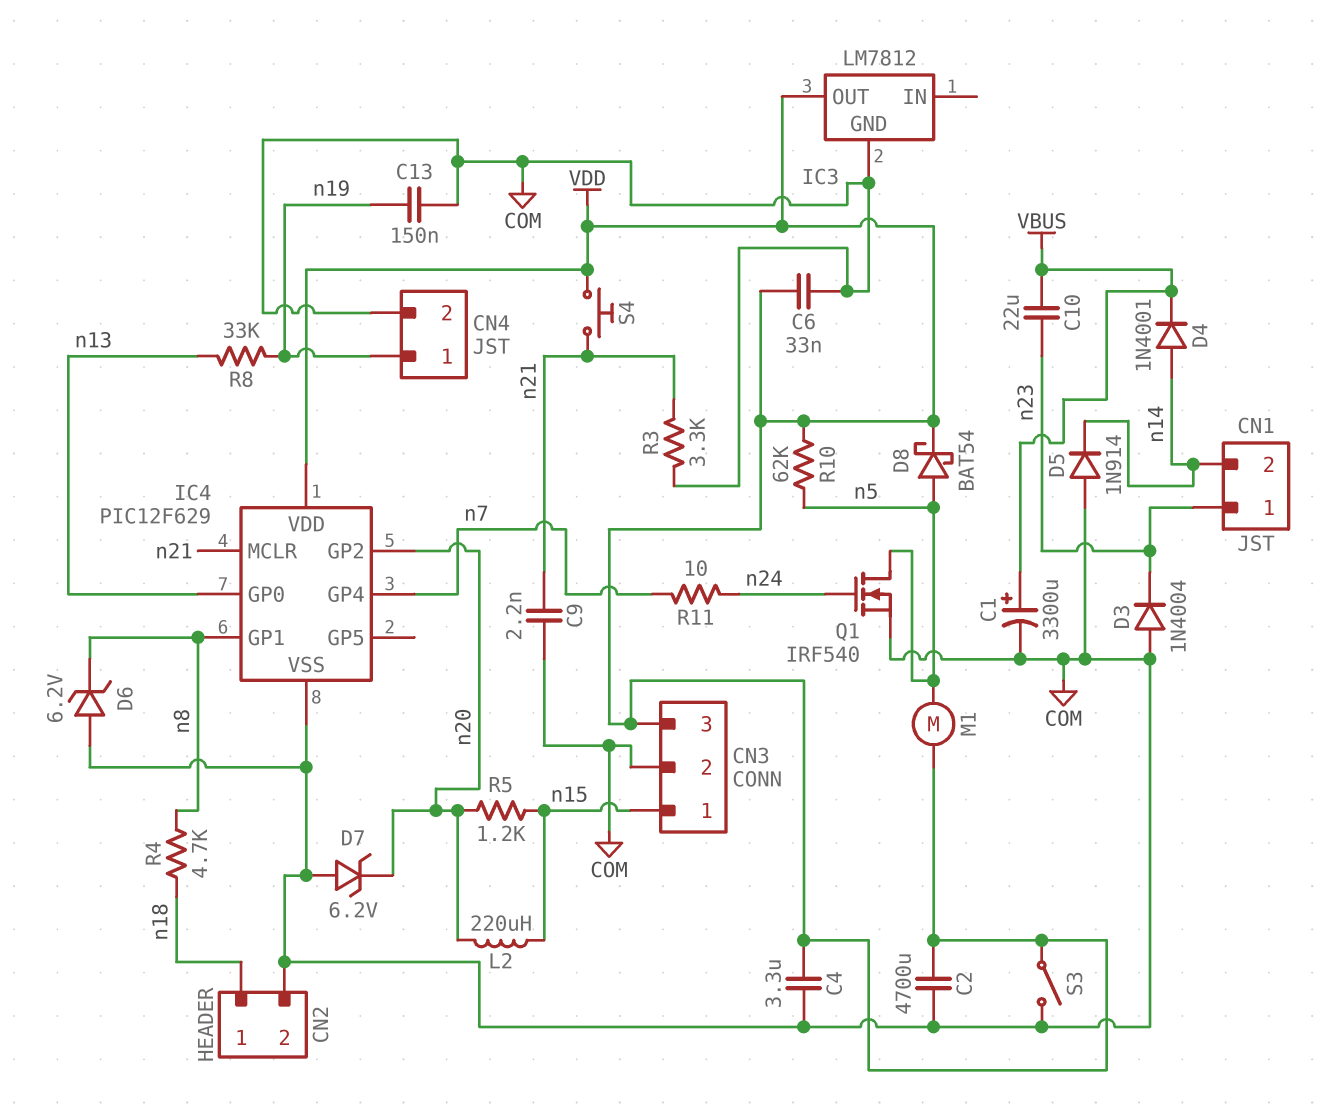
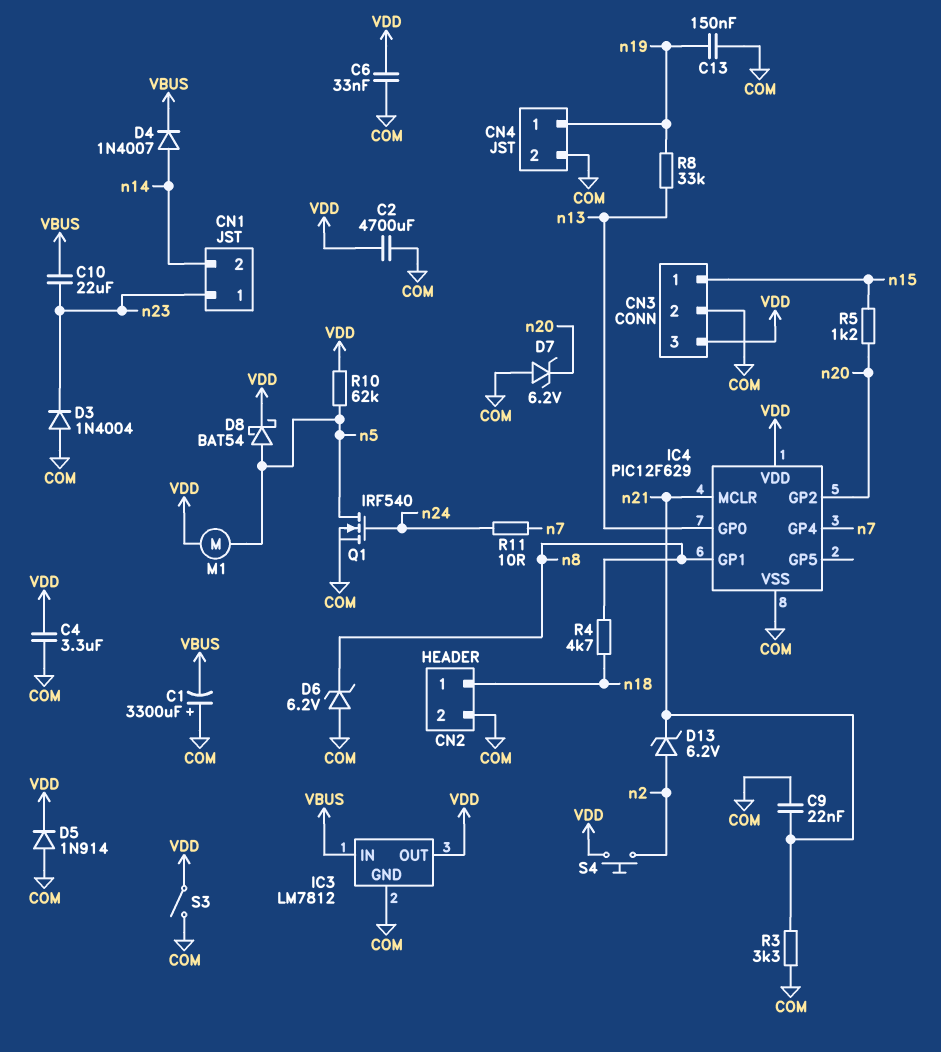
C1: 3300uF (plus VBUS, minus COM) -> 3300uF (plus COM, minus VBUS)
C9: 2.2nF (COM, n21) -> 22nF (COM, n21)
D4: diode 1N4001 (A n14, K VBUS) -> diode 1N4007 (A n14, K VBUS)
D5: diode 1N914 (A COM, K n14) -> diode 1N914 (A COM, K VDD)
D13: none -> zener 6.2V (A n2, K n21)
IC3 pin IN: none -> VBUS
L2: 220uH (n15, n20) -> none
S4: button (VDD, n21) -> button (VDD, n2)

